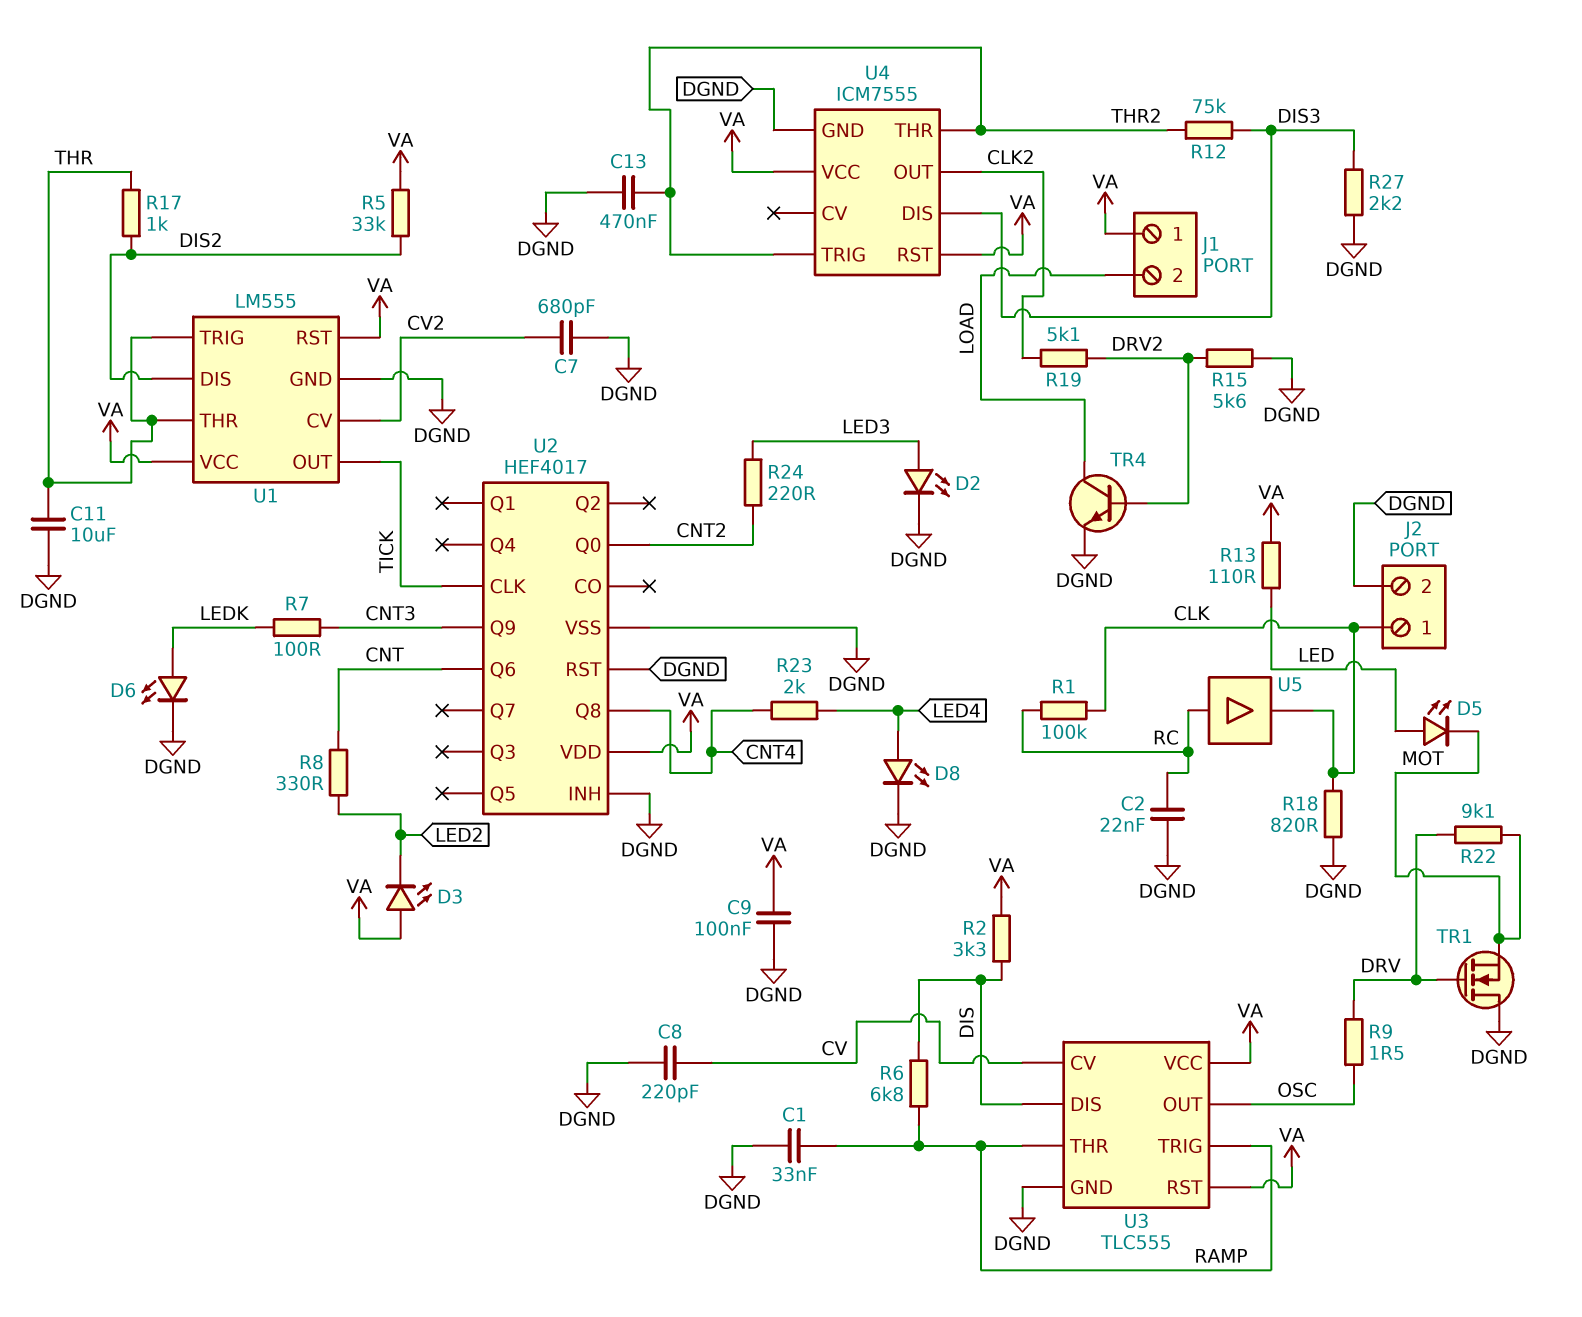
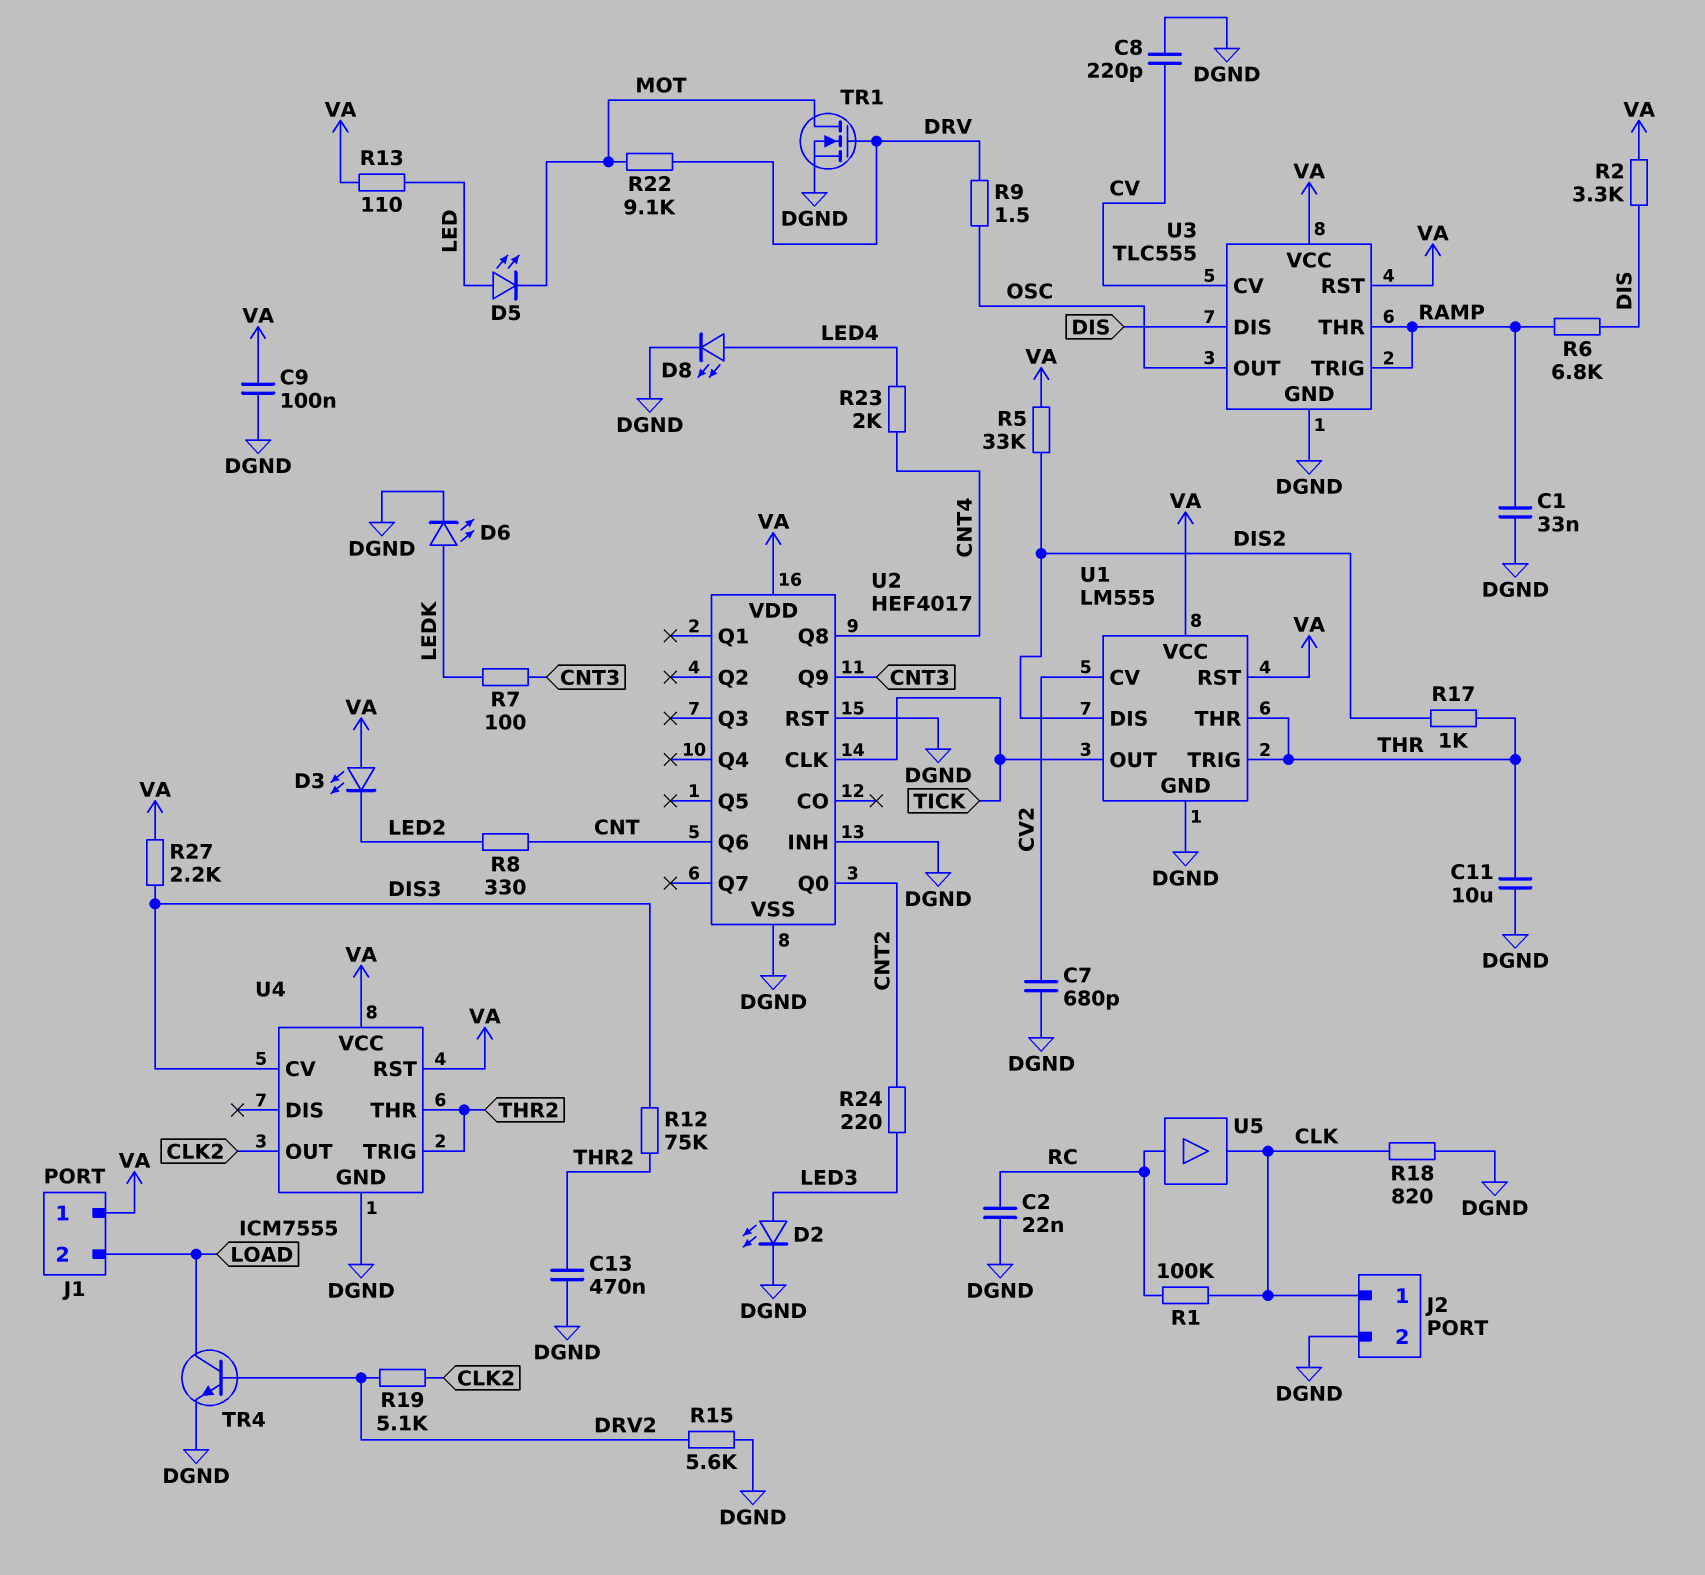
R27: 2.2k (DGND, DIS3) -> 2.2k (DIS3, VA)
TR1: NMOS (G DRV, D DGND, S MOT) -> NMOS (G DRV, D MOT, S DGND)
U4 pin CV: none -> DIS3
U4 pin DIS: DIS3 -> none

